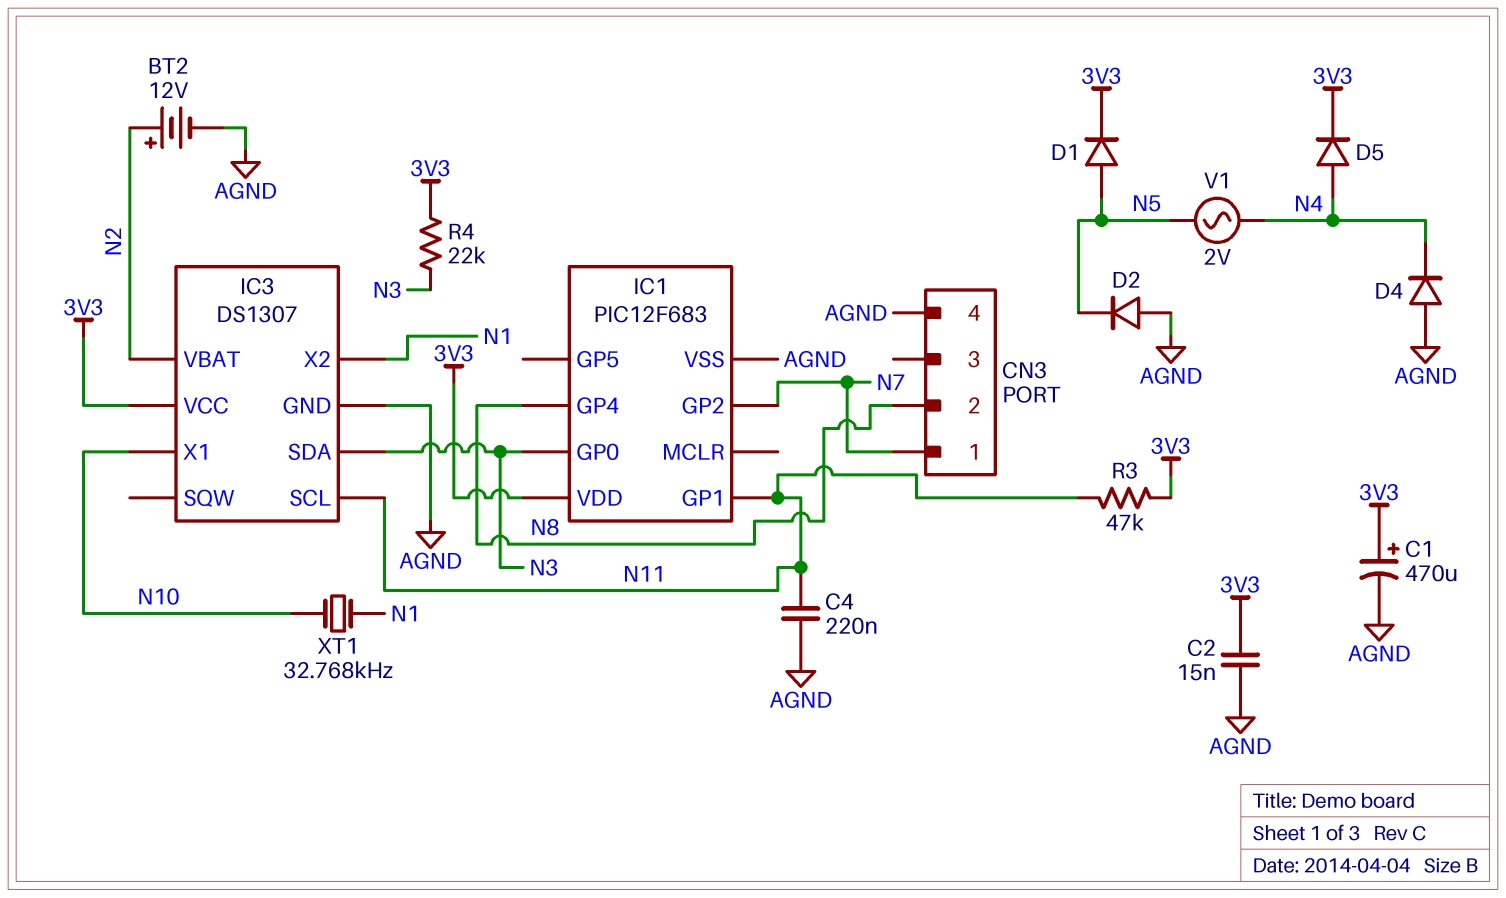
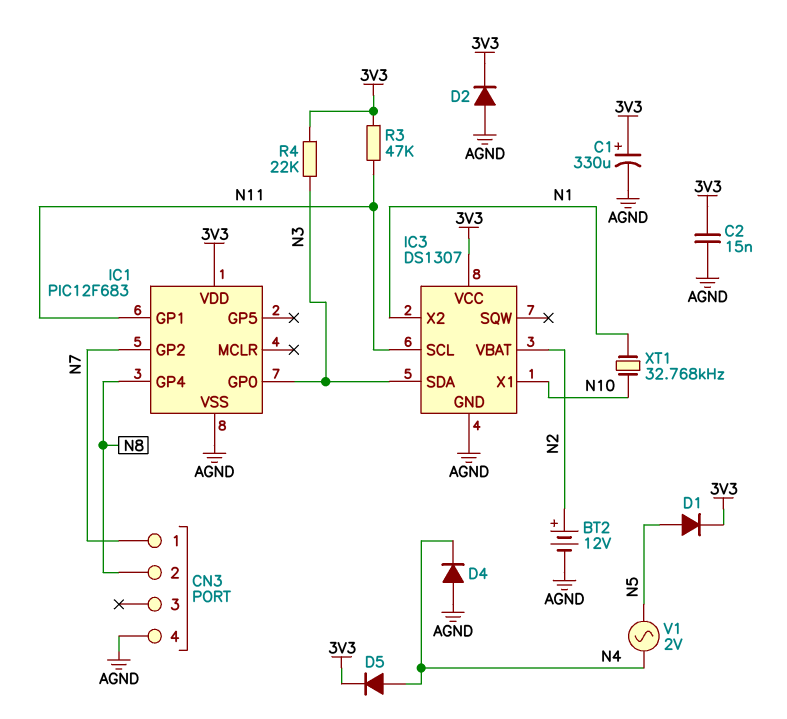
C1: 470uF (plus 3V3, minus AGND) -> 330uF (plus 3V3, minus AGND)
C4: 220nF (AGND, N11) -> none
D2: diode (A AGND, K N5) -> diode (A AGND, K 3V3)

